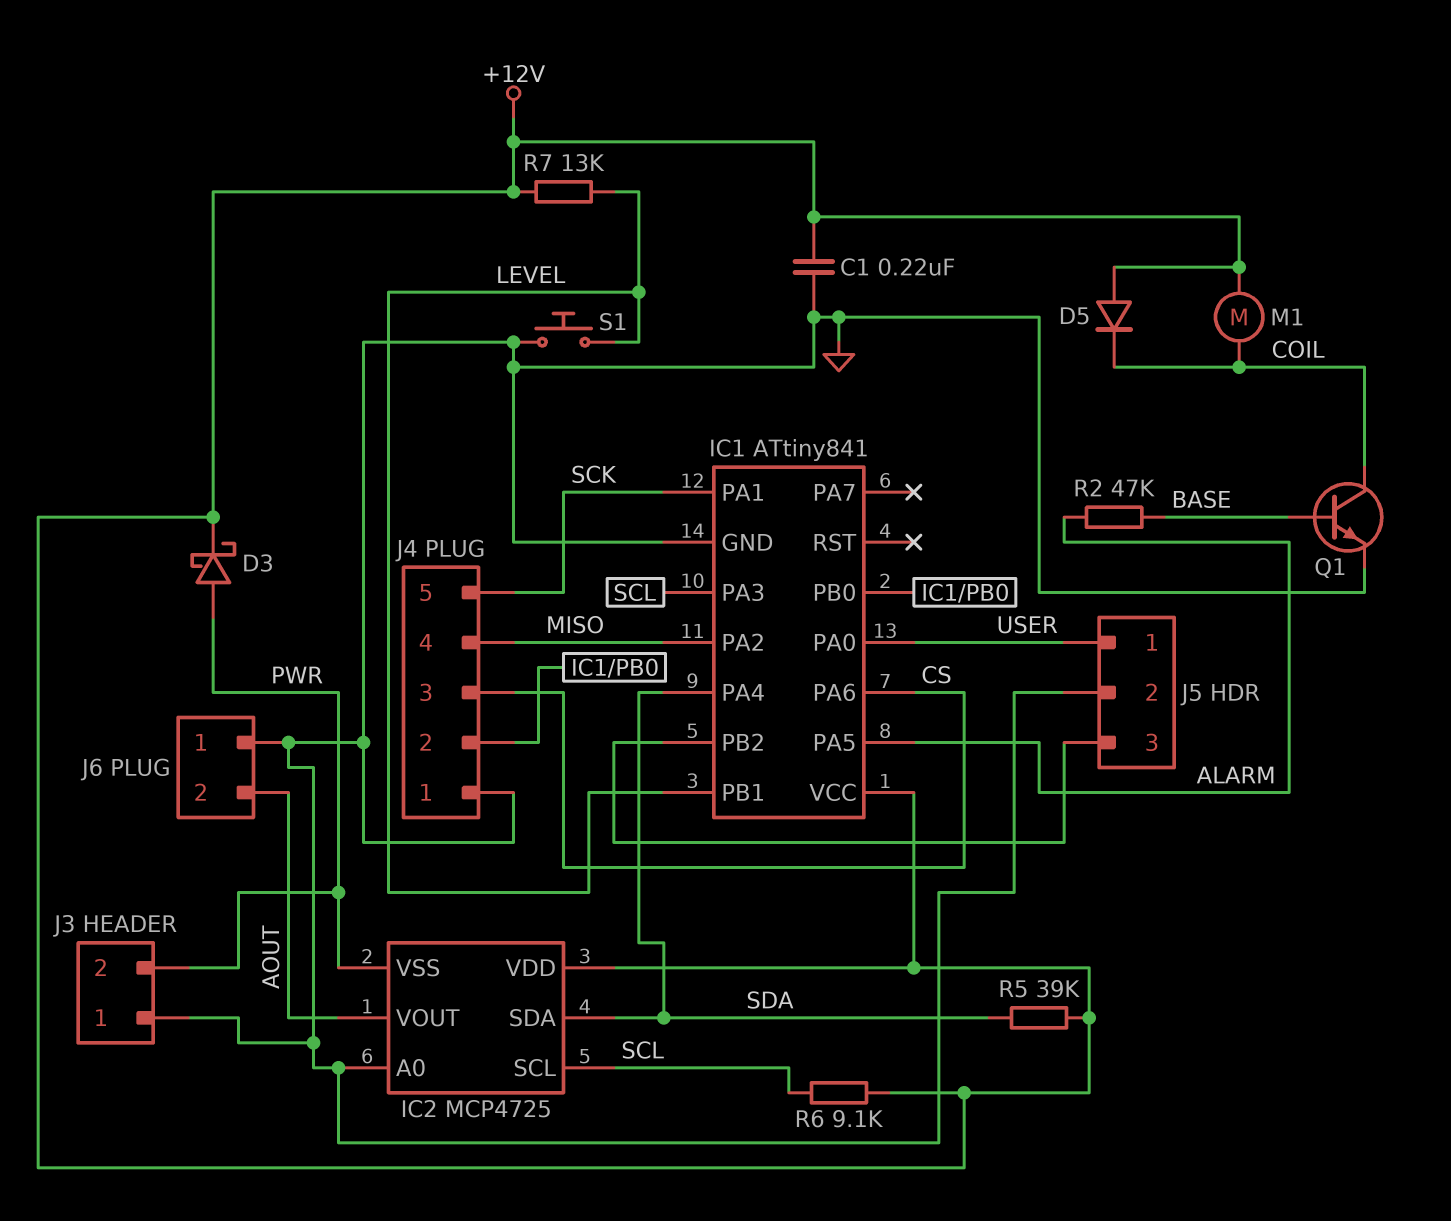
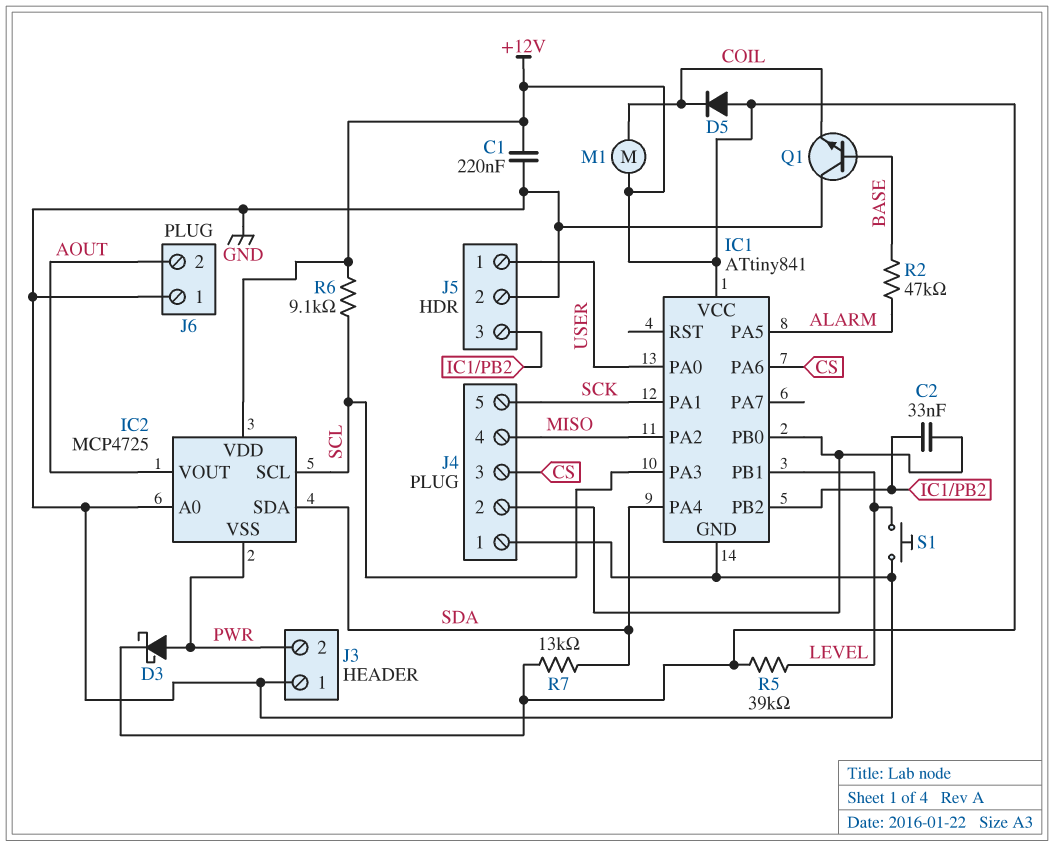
C2: none -> 33nF (IC1/PB0, IC1/PB2)
Q1: NPN (B BASE, C COIL, E GND) -> NPN (B BASE, C GND, E COIL)
R5: 39k (+12V, SDA) -> 39k (+12V, LEVEL)
R7: 13k (+12V, LEVEL) -> 13k (+12V, SDA)

